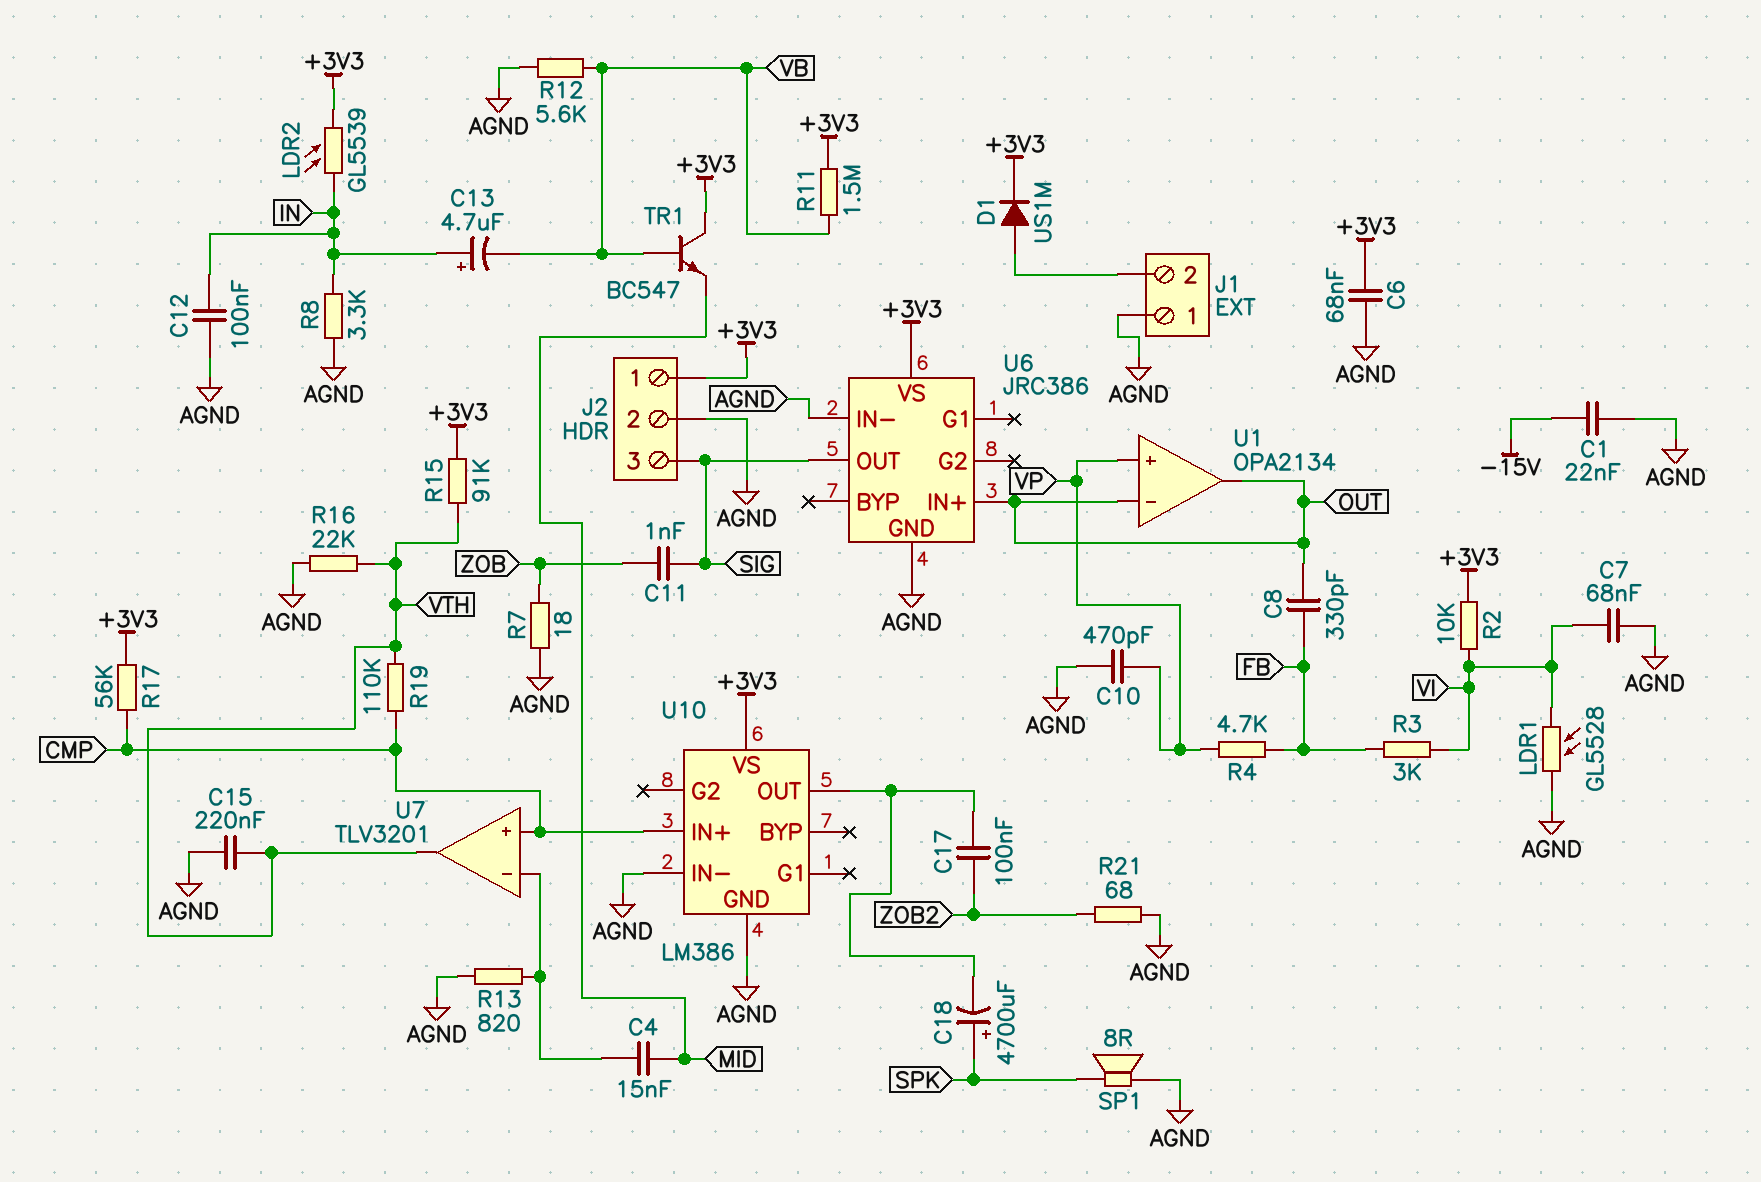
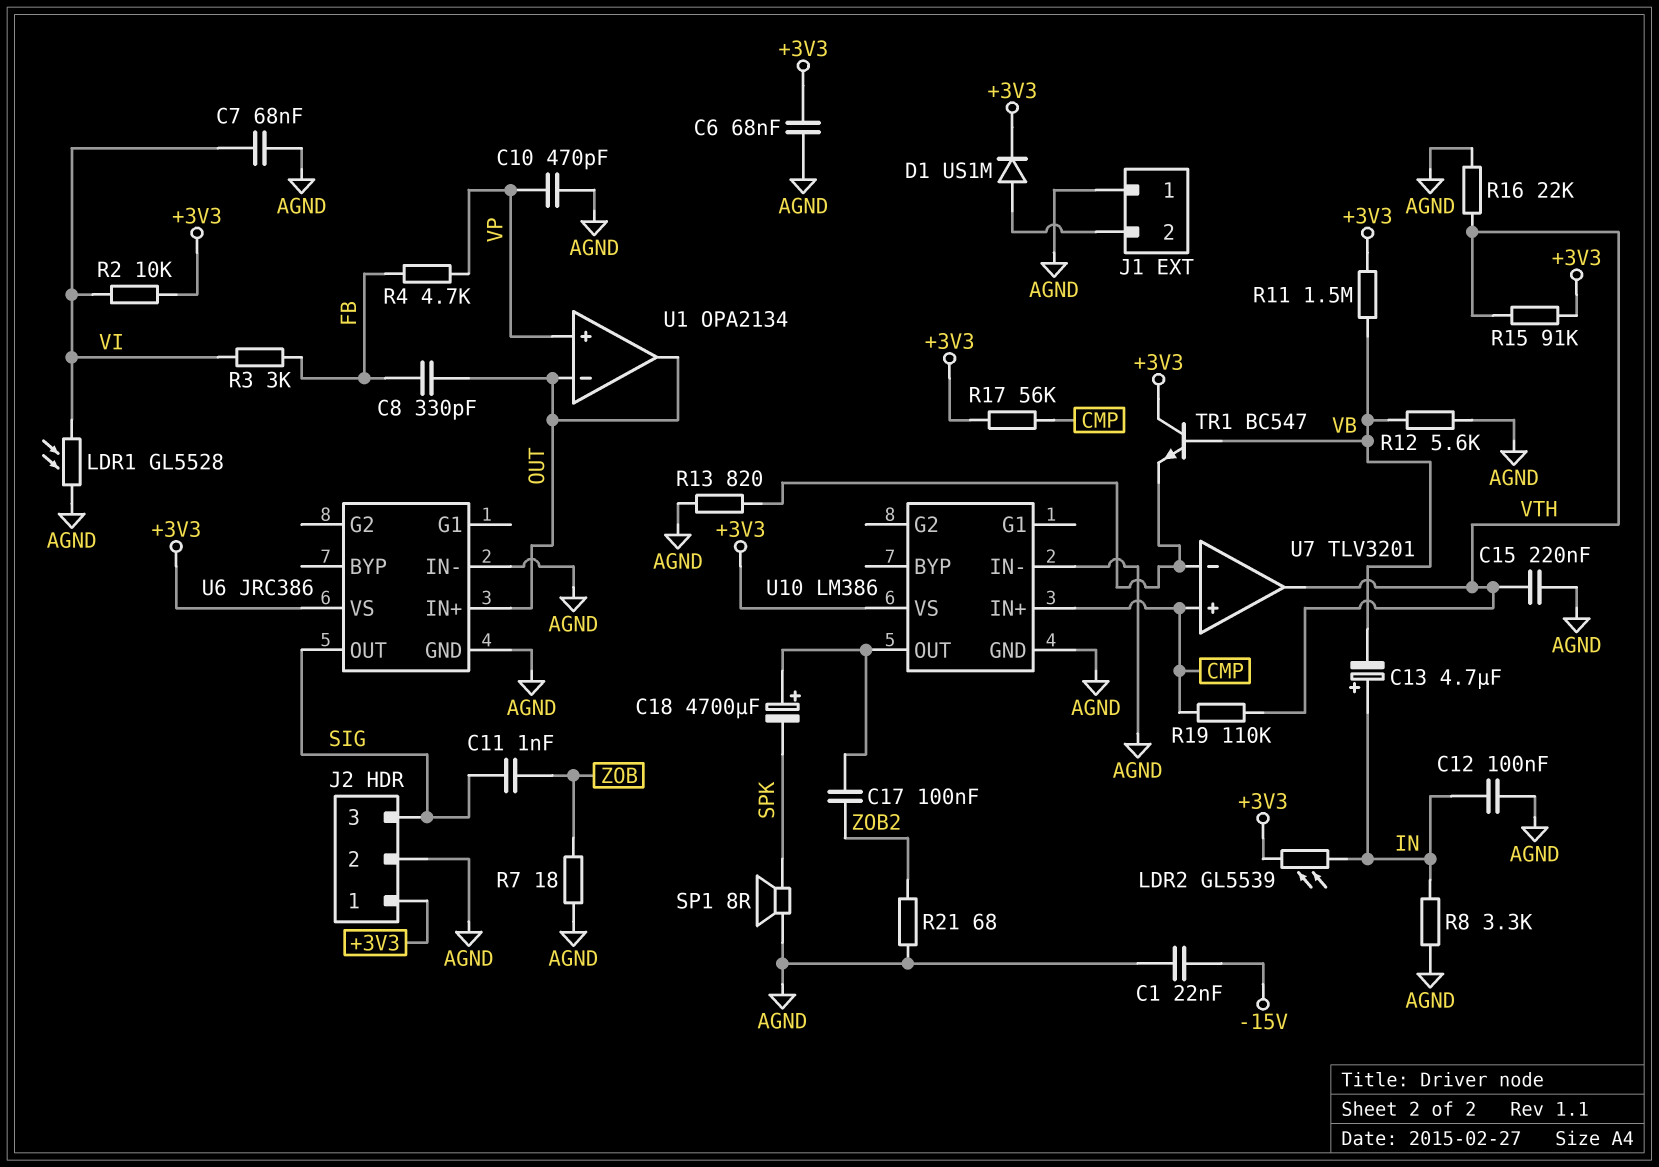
C4: 15nF (MID, U7/in-) -> none
C18: 4700uF (plus SPK, minus U10/OUT) -> 4700uF (plus U10/OUT, minus SPK)
TR1: NPN BC547 (B VB, C +3V3, E MID) -> NPN BC547 (B VB, C +3V3, E U7/in-)

